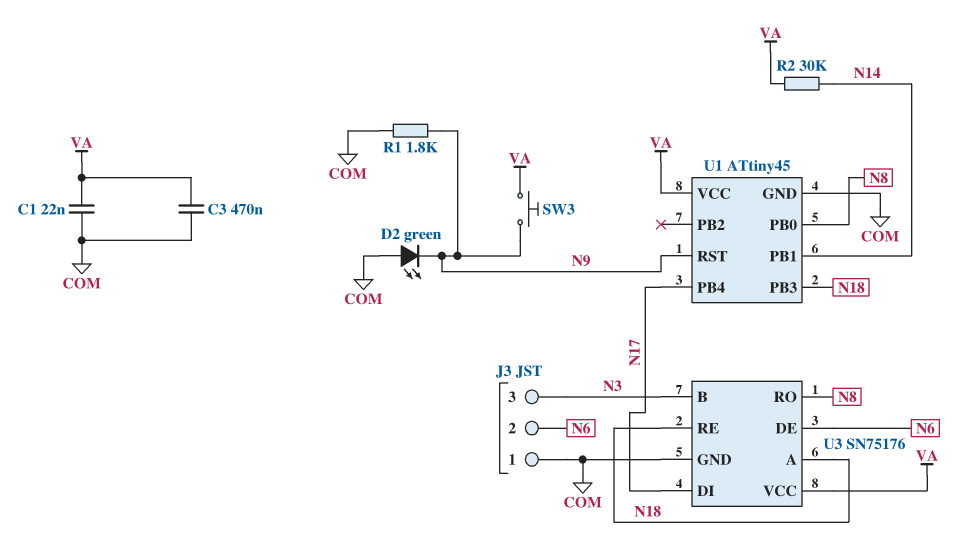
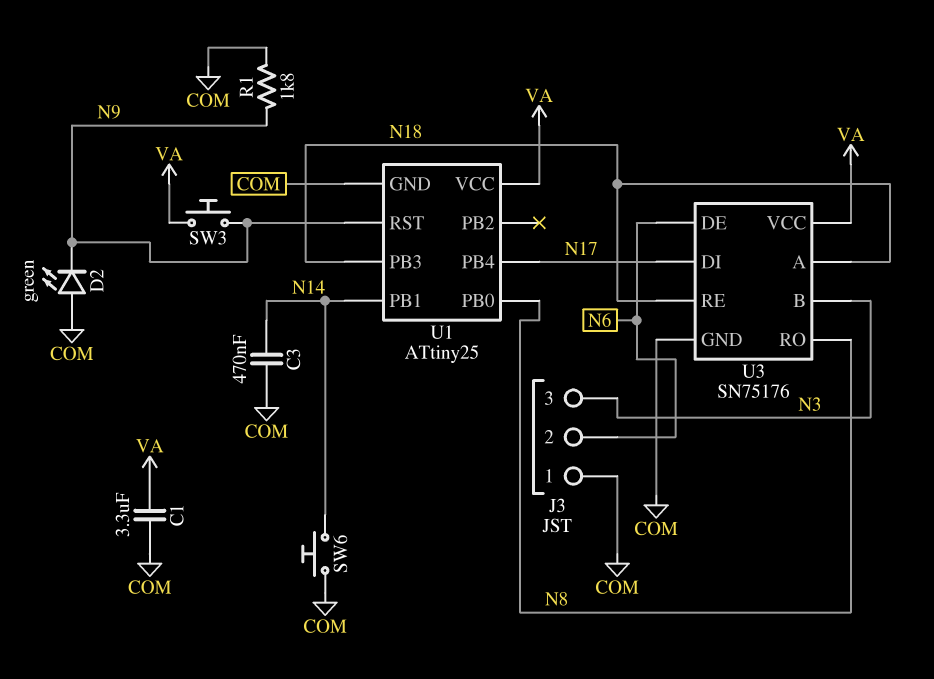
C1: 22nF (COM, VA) -> 3.3uF (COM, VA)
C3: 470nF (COM, VA) -> 470nF (COM, N14)
R2: 30k (N14, VA) -> none
SW6: none -> button (COM, N14)
U1: ATtiny45 -> ATtiny25

